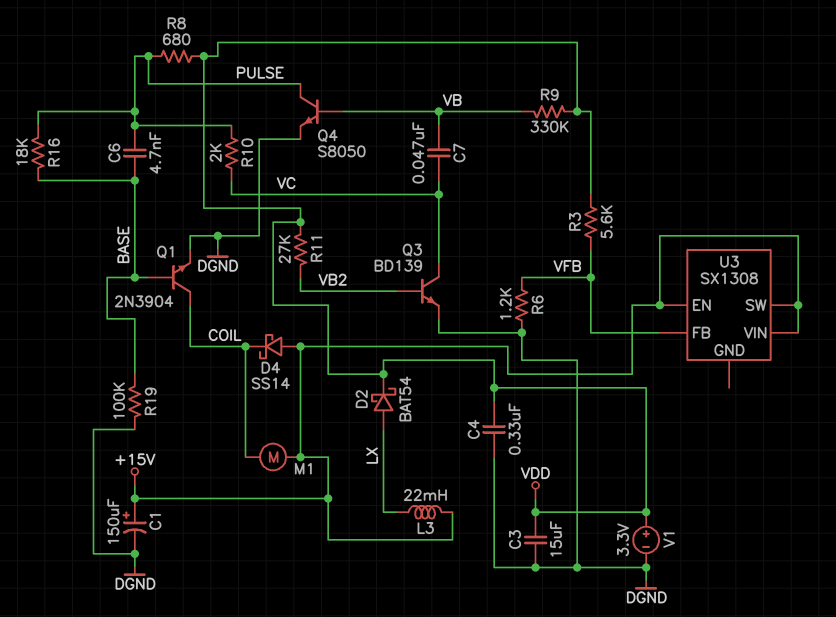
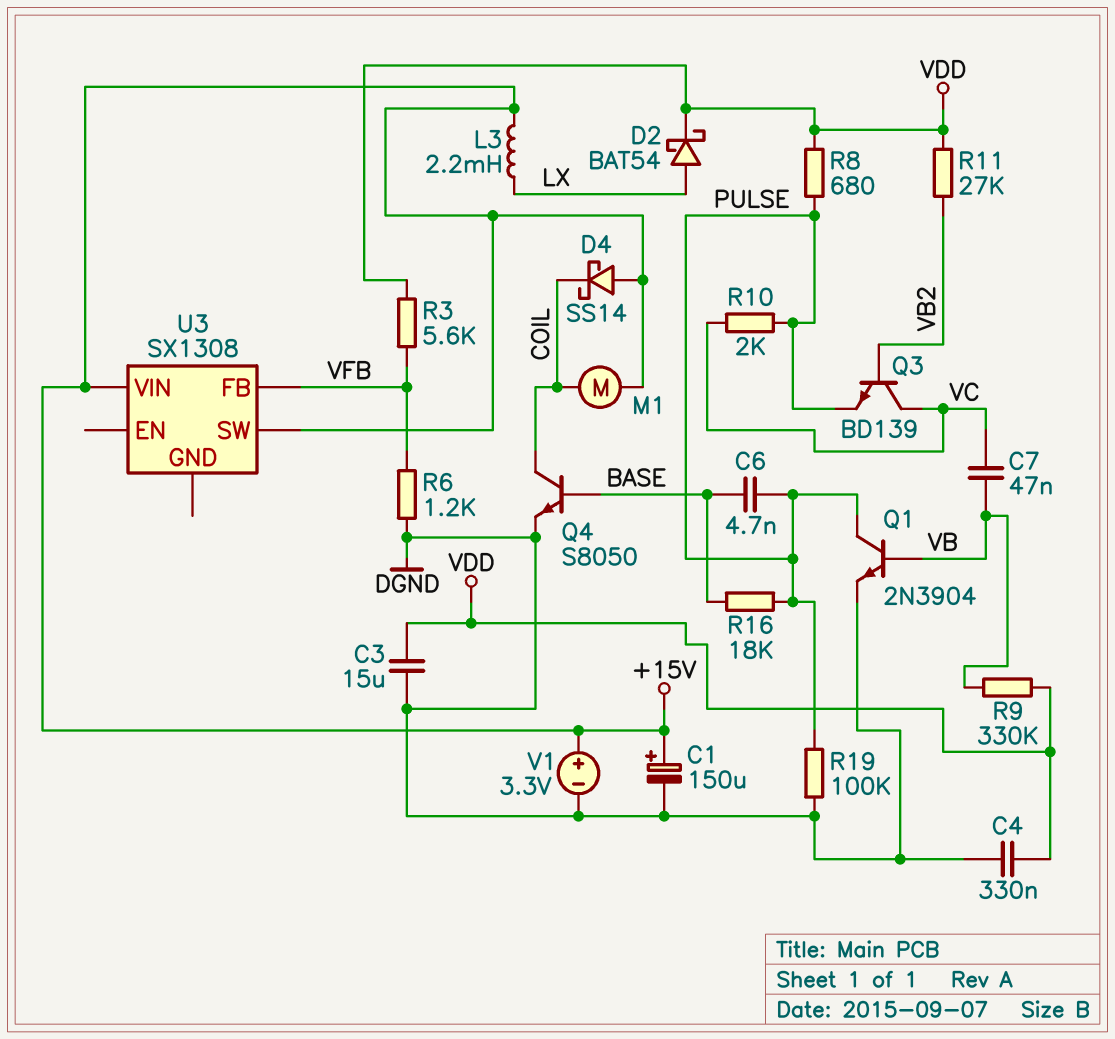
L3: 22mH (+15V, LX) -> 2.2mH (+15V, LX)
Q1: NPN 2N3904 (B BASE, C COIL, E DGND) -> NPN 2N3904 (B VB, C PULSE, E DGND)
Q3: NPN BD139 (B VB2, C VC, E DGND) -> NPN BD139 (B VB2, C VC, E PULSE)
Q4: NPN S8050 (B VB, C PULSE, E DGND) -> NPN S8050 (B BASE, C COIL, E DGND)
R19: 100k (BASE, DGND) -> 100k (DGND, PULSE)
U3 pin EN: +15V -> none
V1: 3.3V (plus VDD, minus DGND) -> 3.3V (plus +15V, minus DGND)

